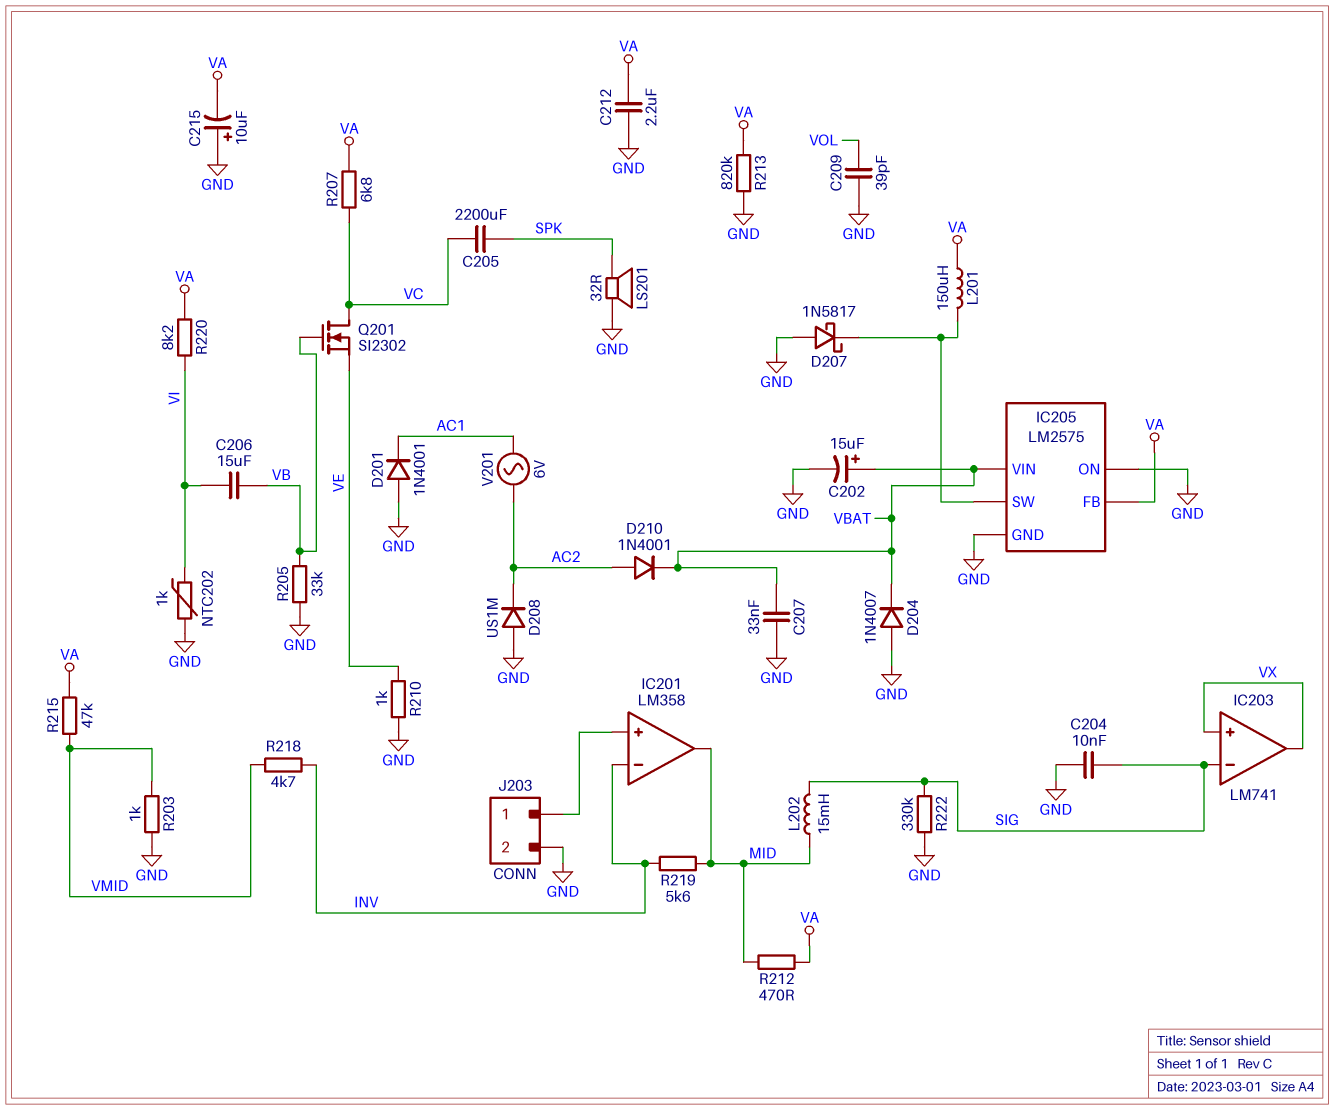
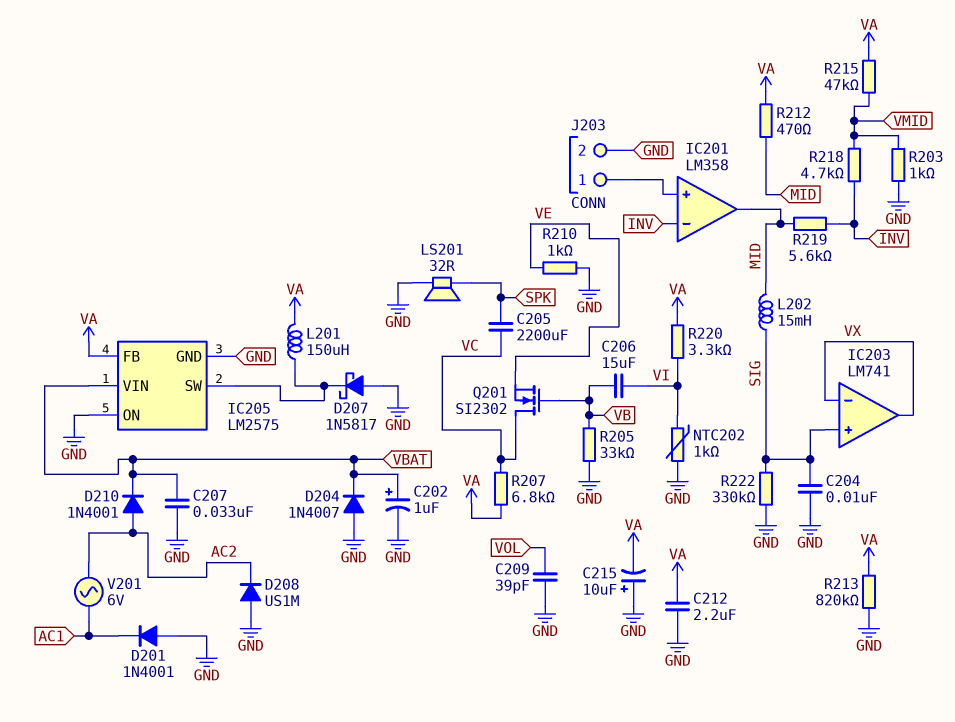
C202: 15uF (plus VBAT, minus GND) -> 1uF (plus VBAT, minus GND)
IC203 pin in+: VX -> SIG
IC203 pin in-: SIG -> VX
R220: 8.2k (VA, VI) -> 3.3k (VA, VI)

